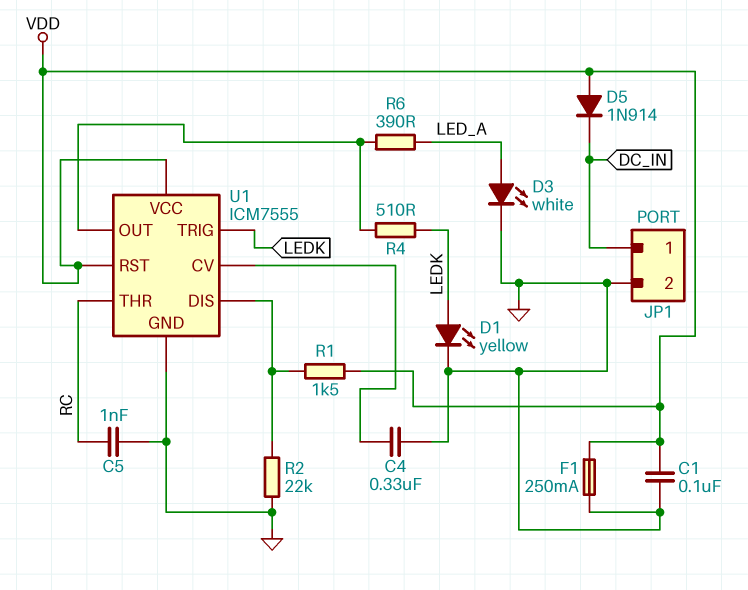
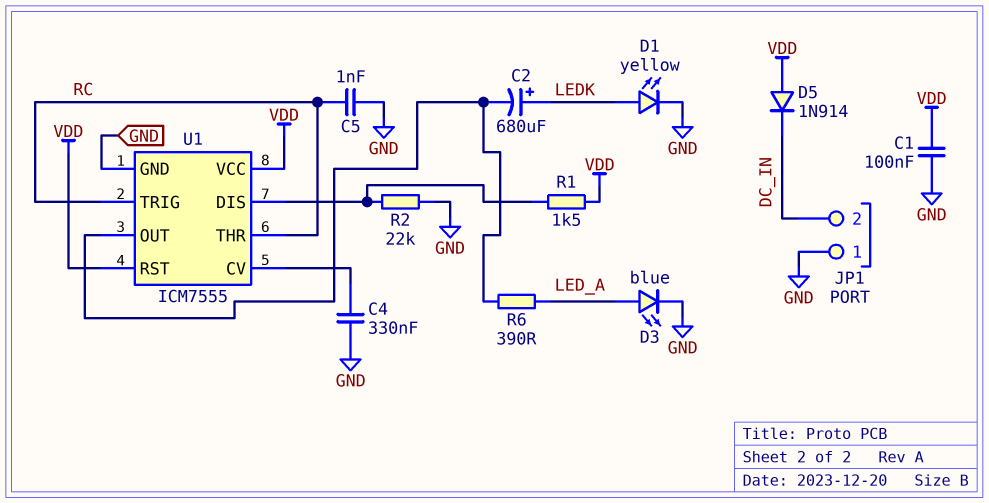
C2: none -> 680uF (plus LEDK, minus U1/OUT)
D3: LED white (A LED_A, K GND) -> LED blue (A LED_A, K GND)
F1: 250mA (GND, VDD) -> none
JP1 pin 1: DC_IN -> GND
JP1 pin 2: GND -> DC_IN
R4: 510 (LEDK, U1/OUT) -> none
U1 pin TRIG: LEDK -> RC

